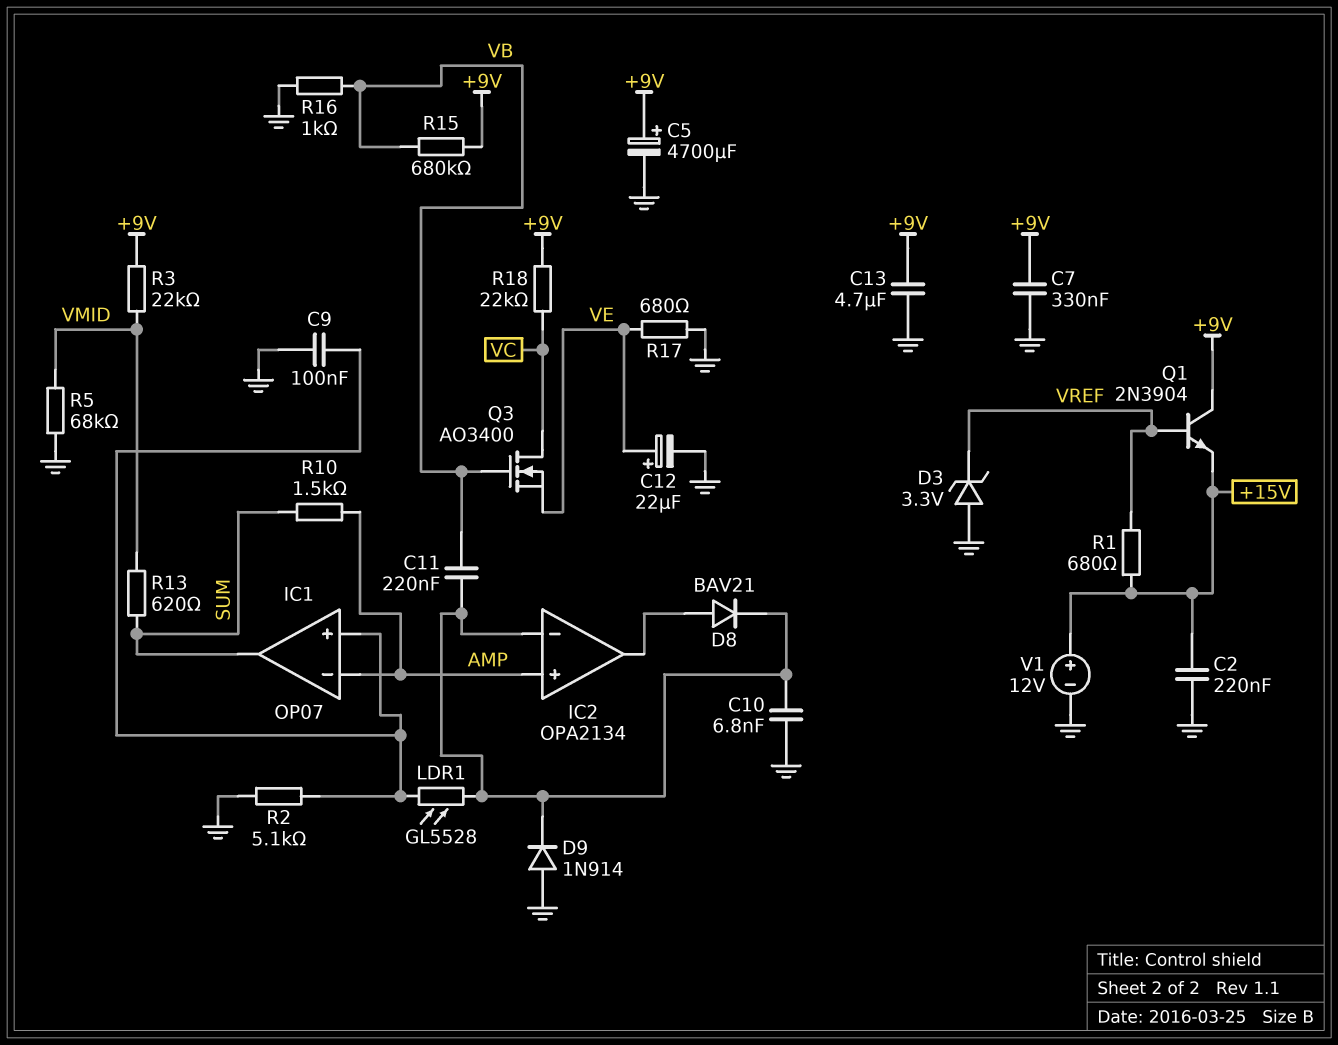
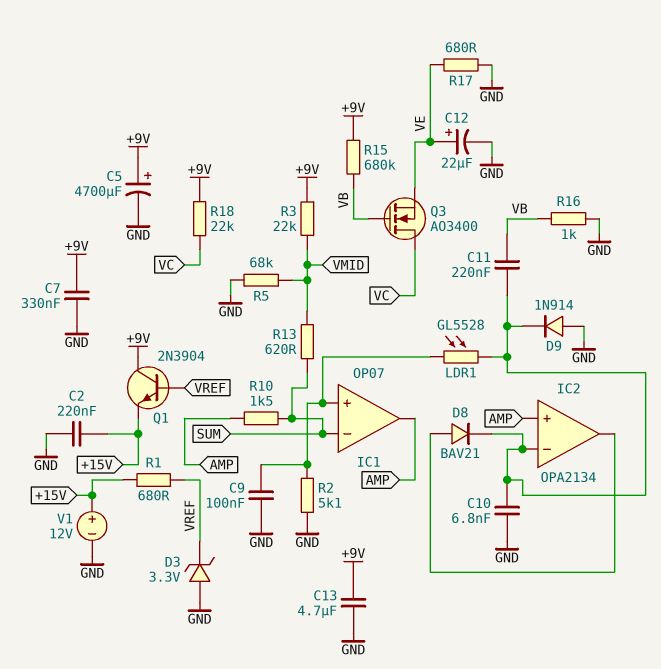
IC1 pin in-: AMP -> SUM
IC1 pin out: SUM -> AMP

